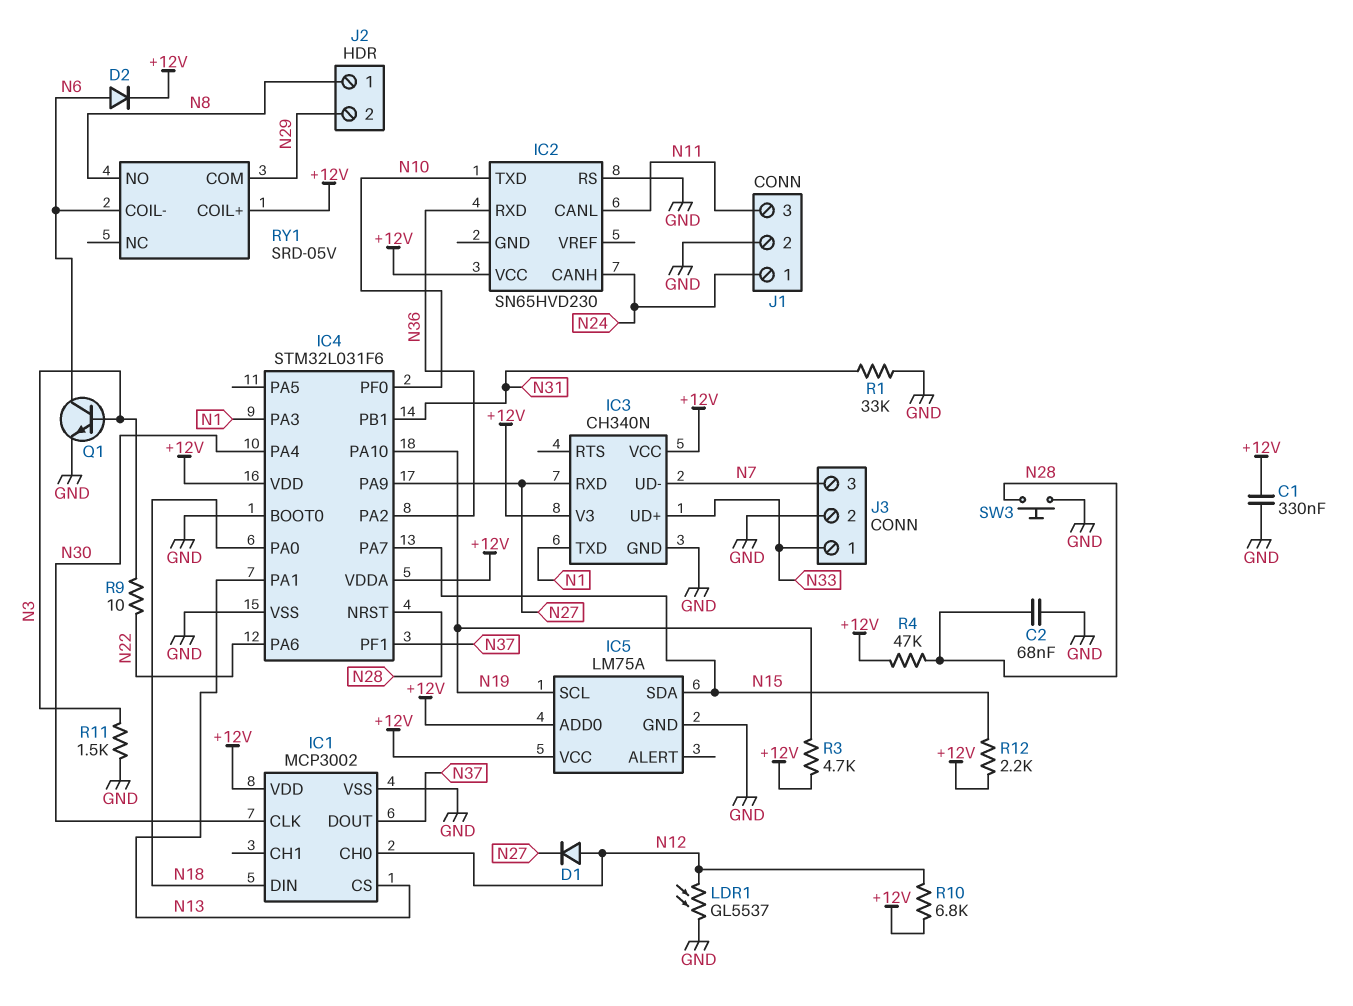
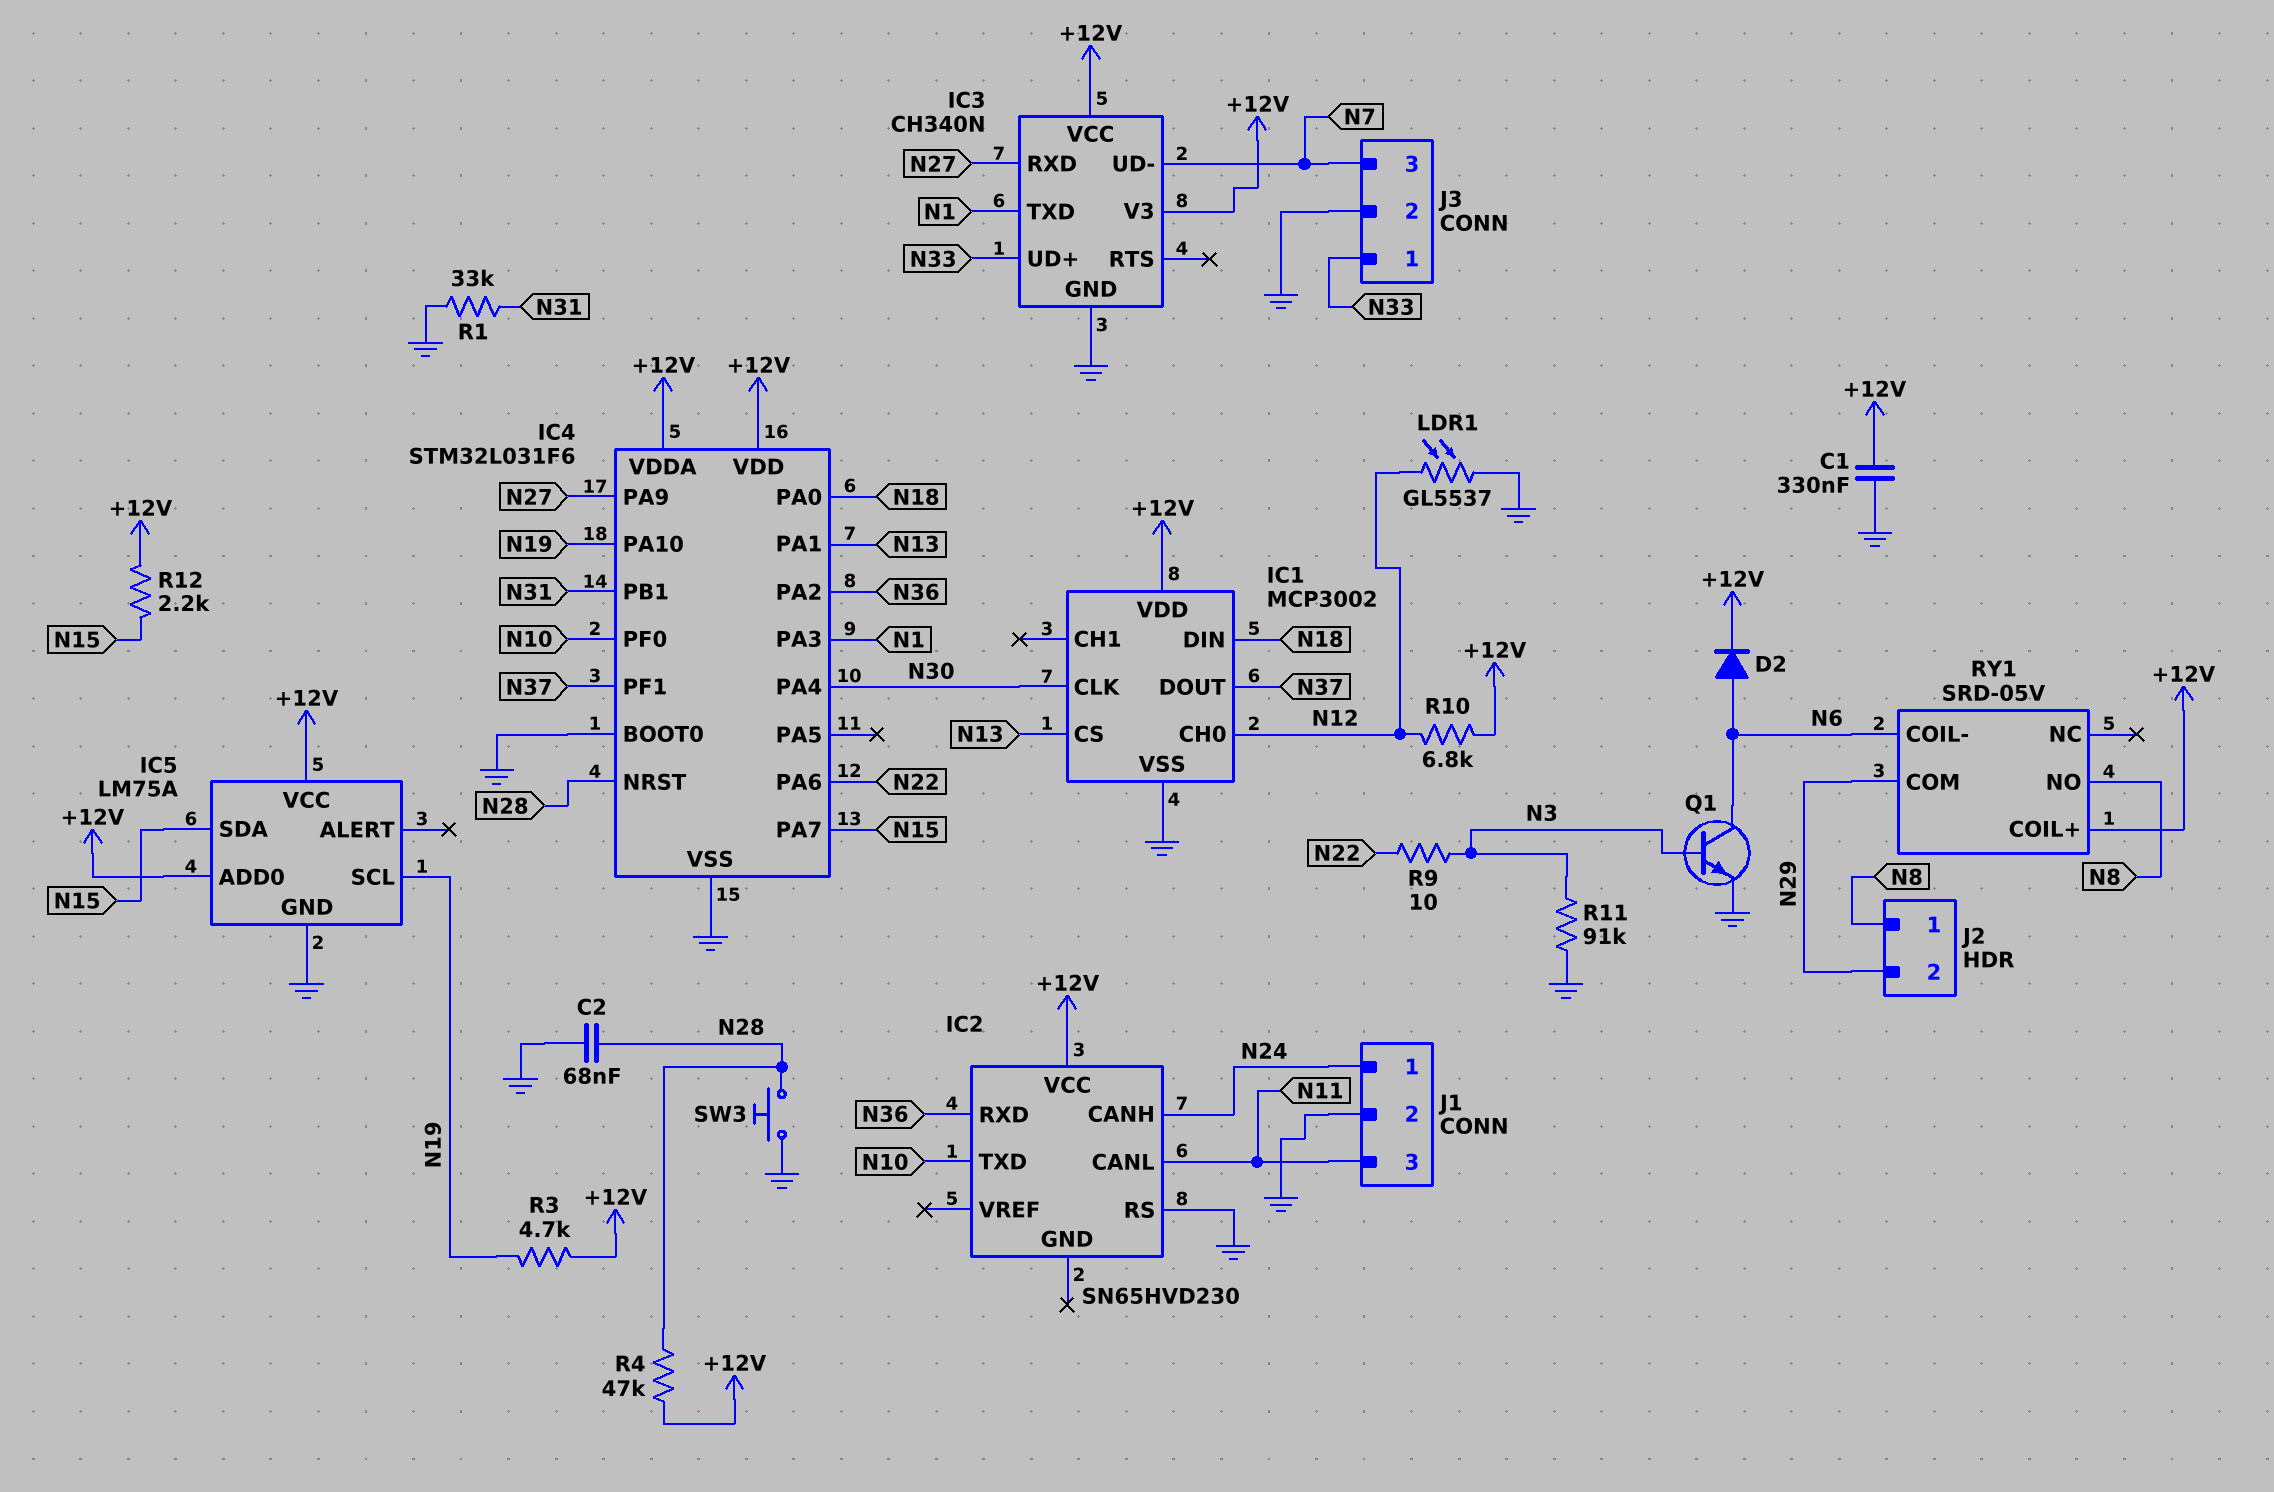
D1: diode (A N12, K N27) -> none
R11: 1.5k (GND, N3) -> 91k (GND, N3)

